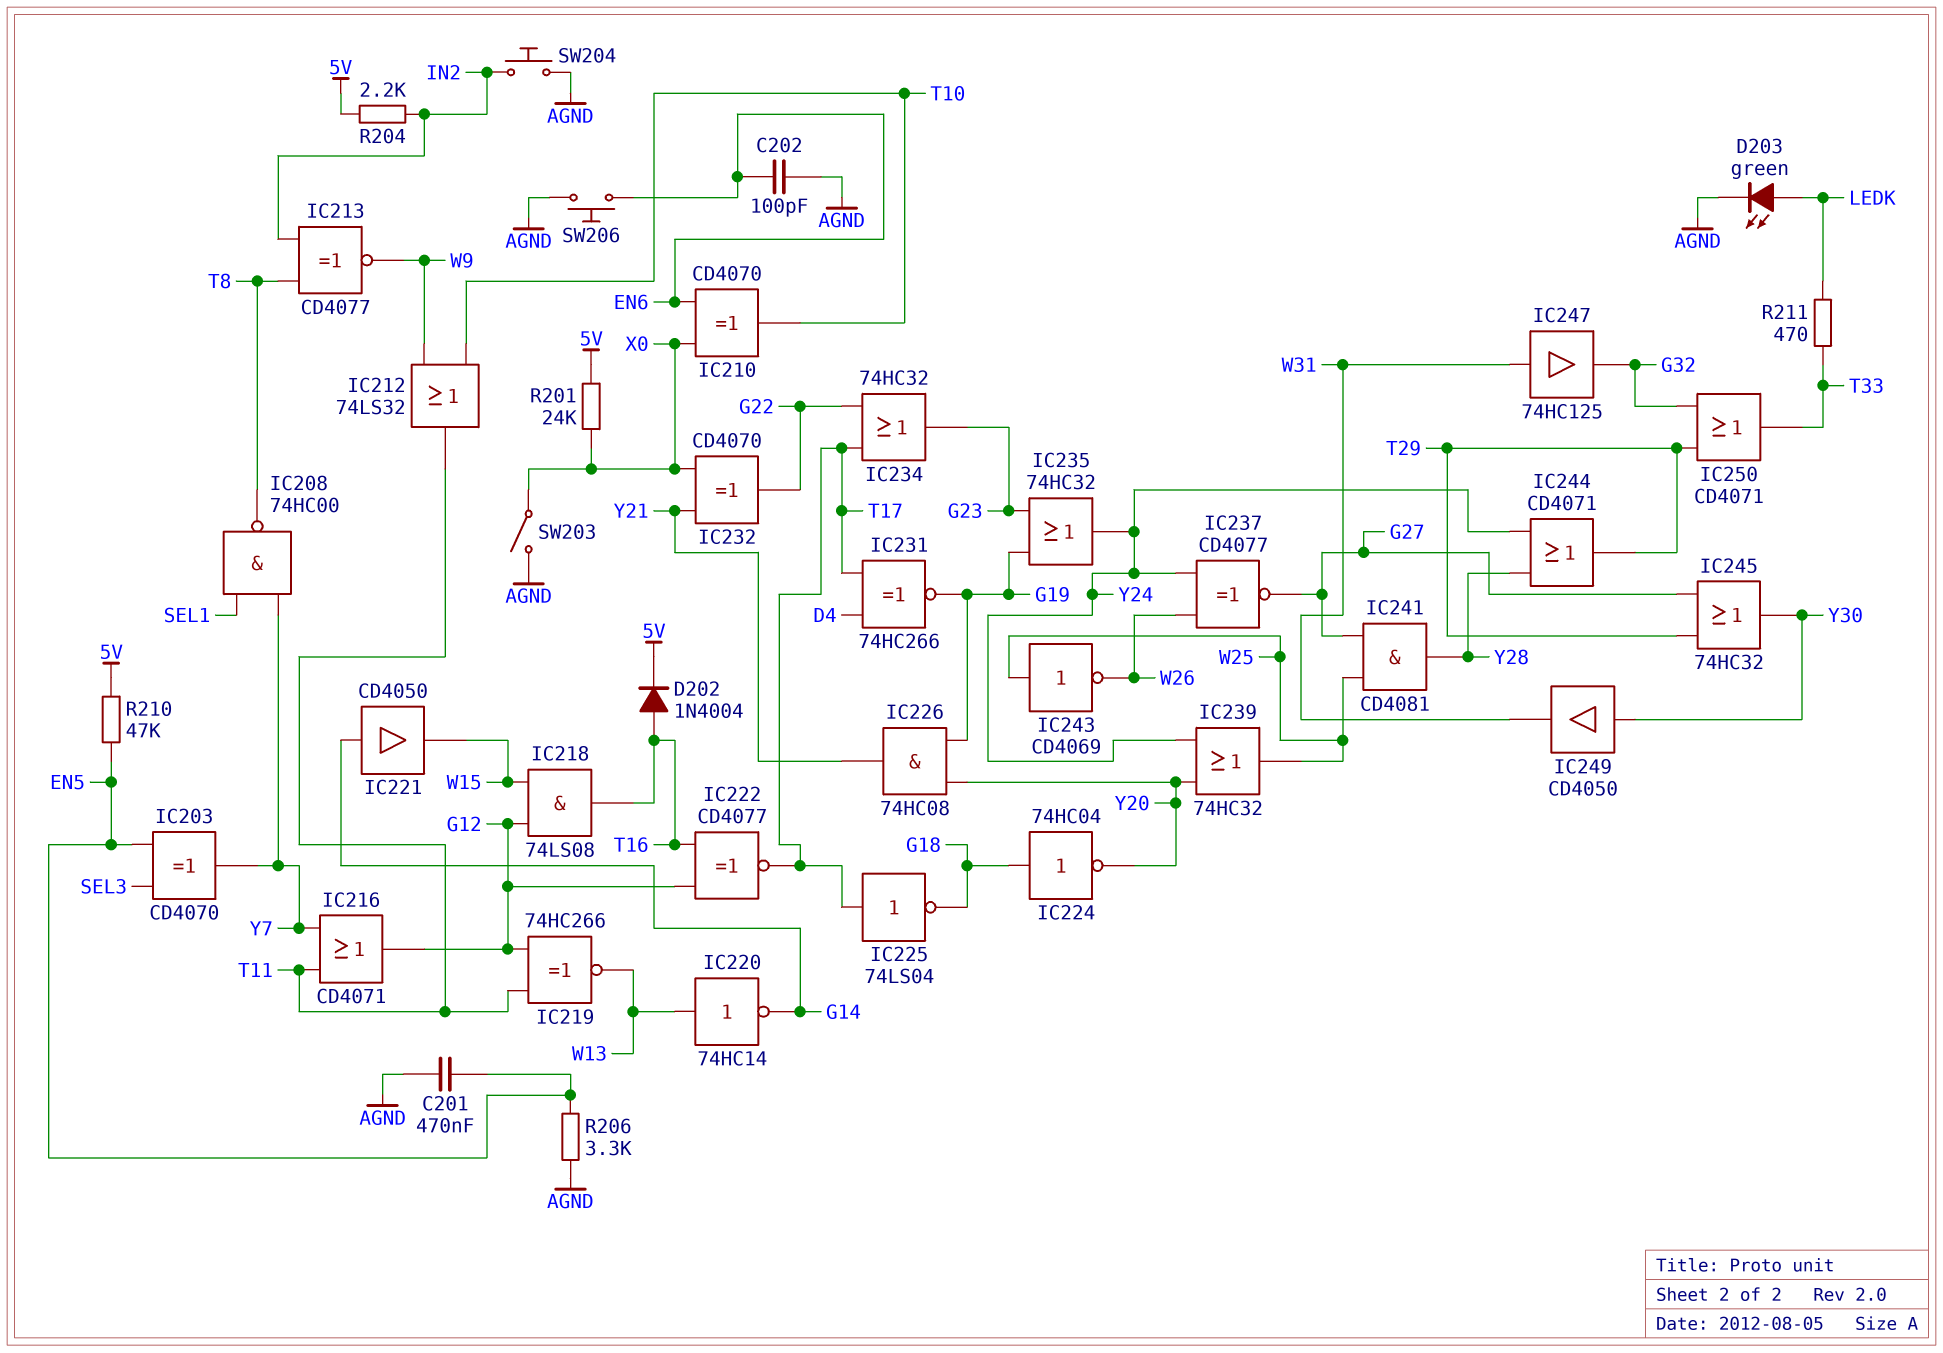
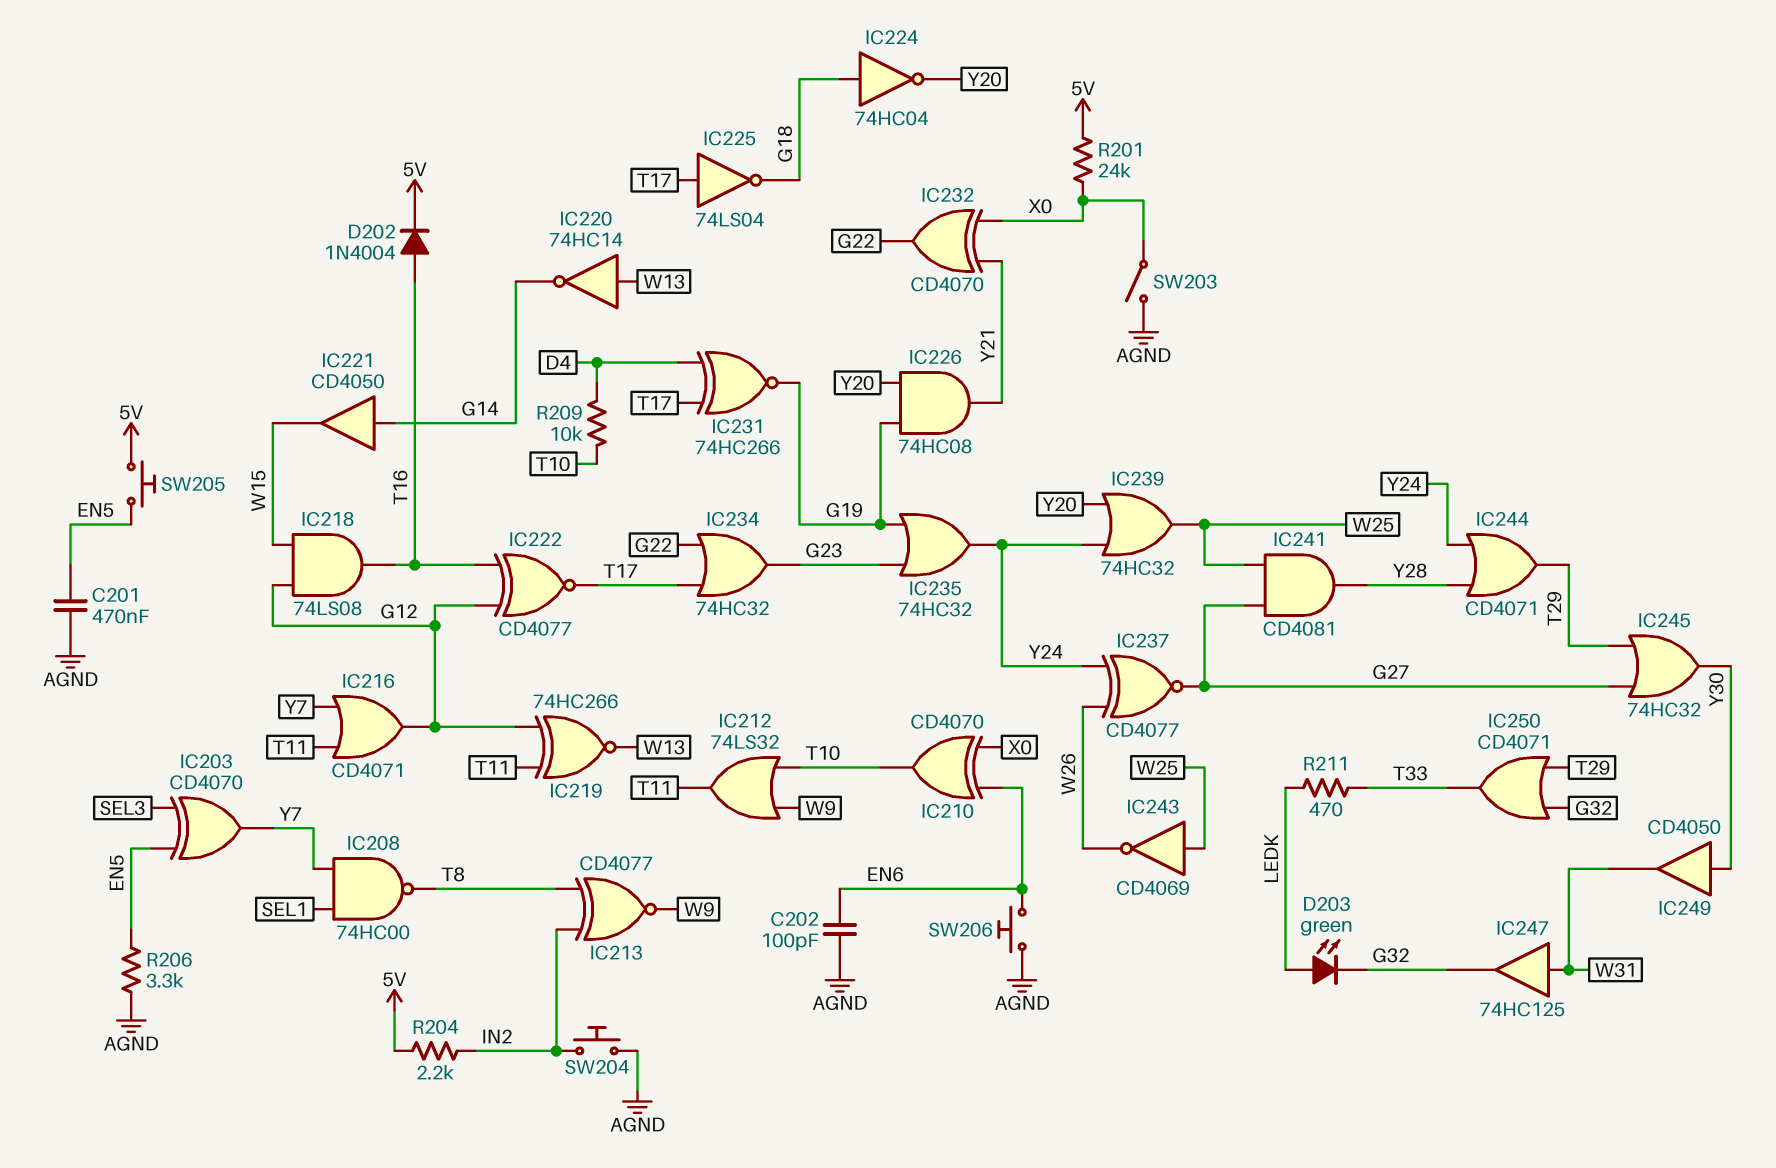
D203: LED green (A LEDK, K AGND) -> LED green (A LEDK, K G32)
R209: none -> 10k (D4, T10)
R210: 47k (5V, EN5) -> none
SW205: none -> button (5V, EN5)

